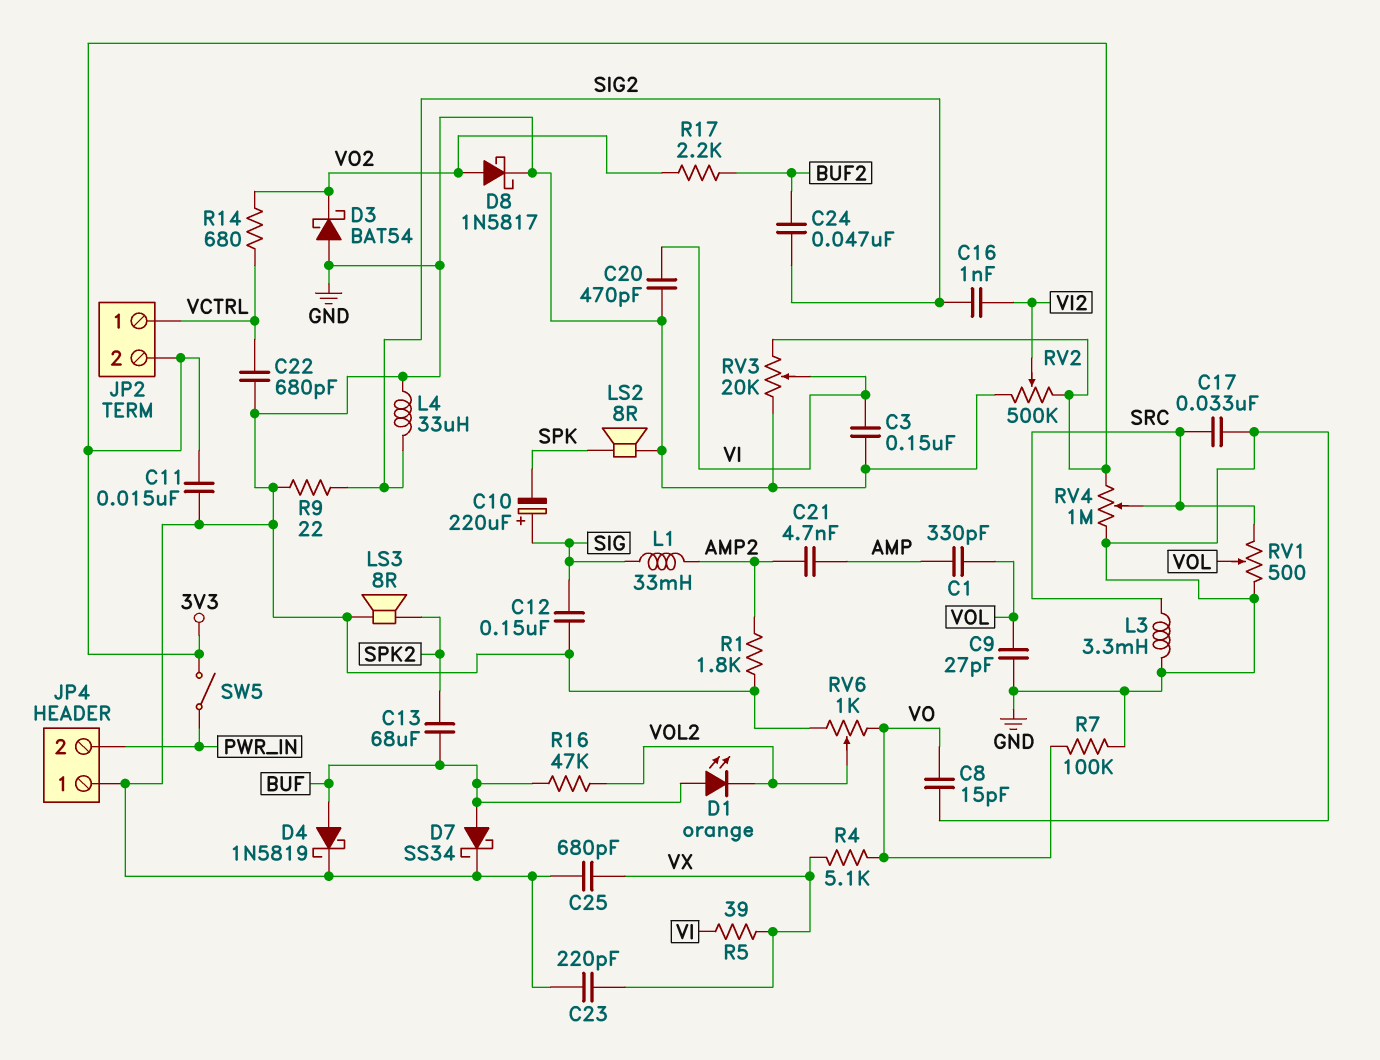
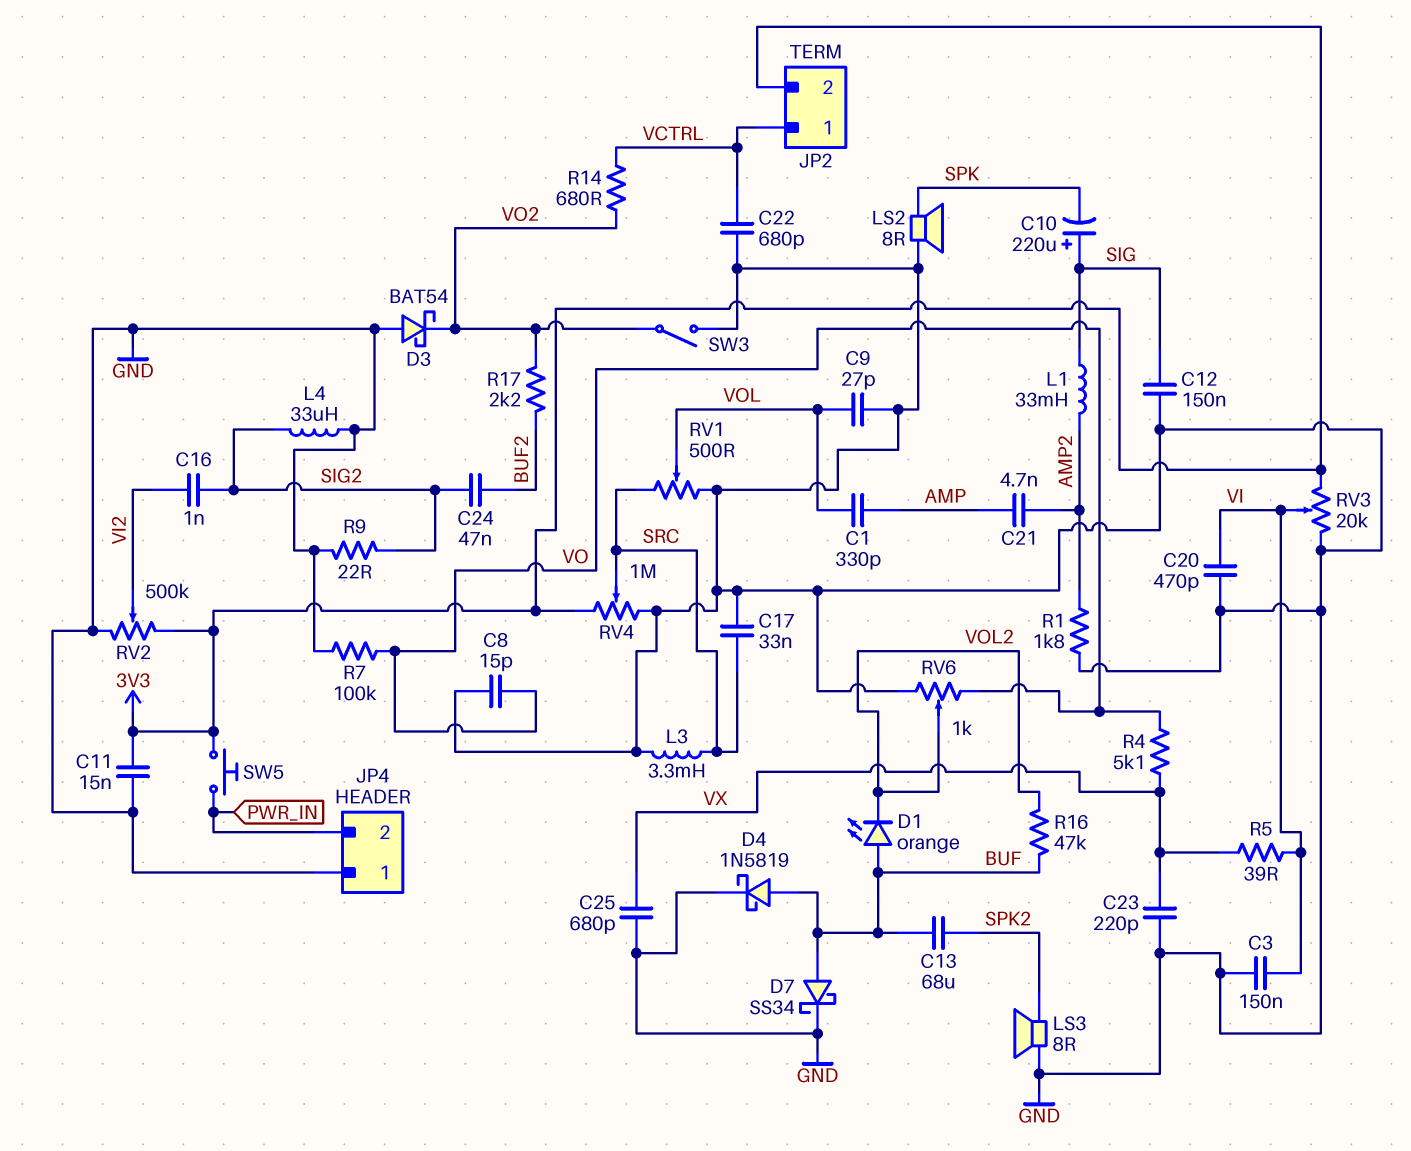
D8: schottky 1N5817 (A VO2, K GND) -> none
SW3: none -> switch (GND, VO2)
SW5: switch (3V3, PWR_IN) -> button (3V3, PWR_IN)

